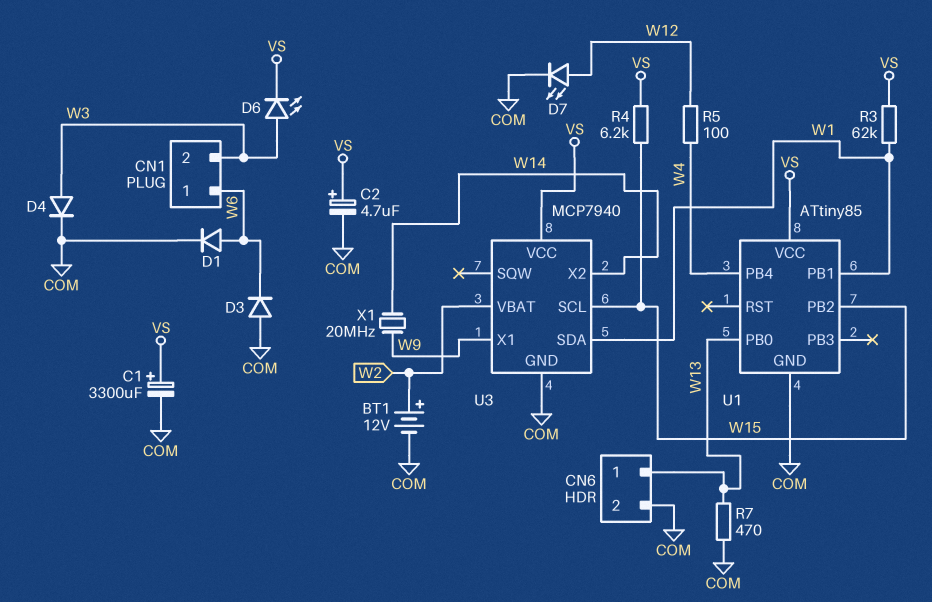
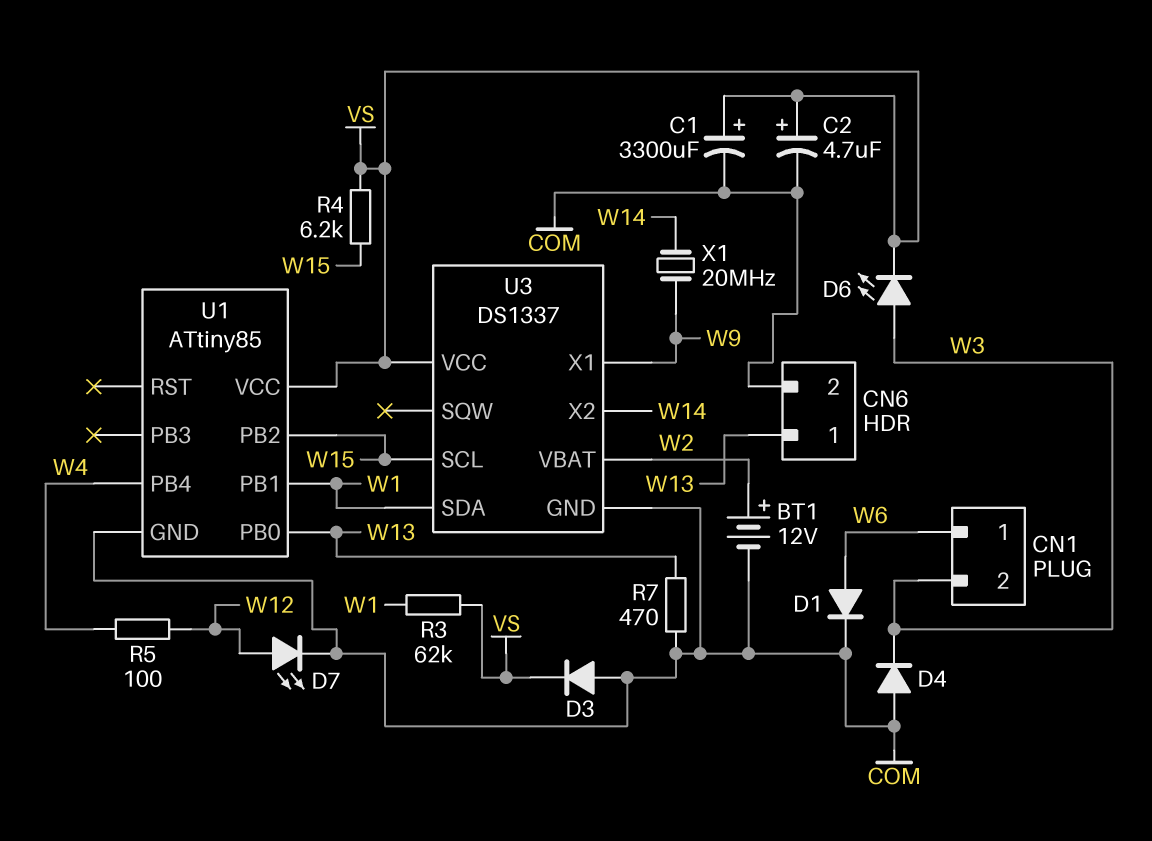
D3: diode (A COM, K W6) -> diode (A COM, K VS)
D4: diode (A W3, K COM) -> diode (A COM, K W3)
U3: MCP7940 -> DS1337

